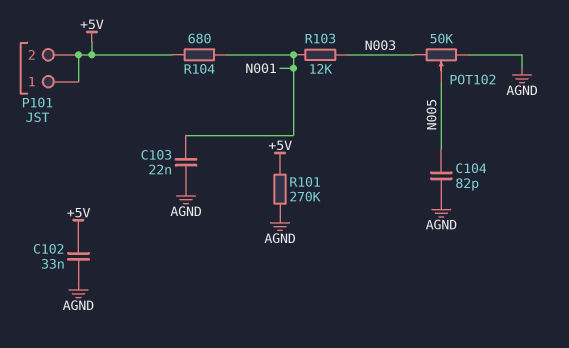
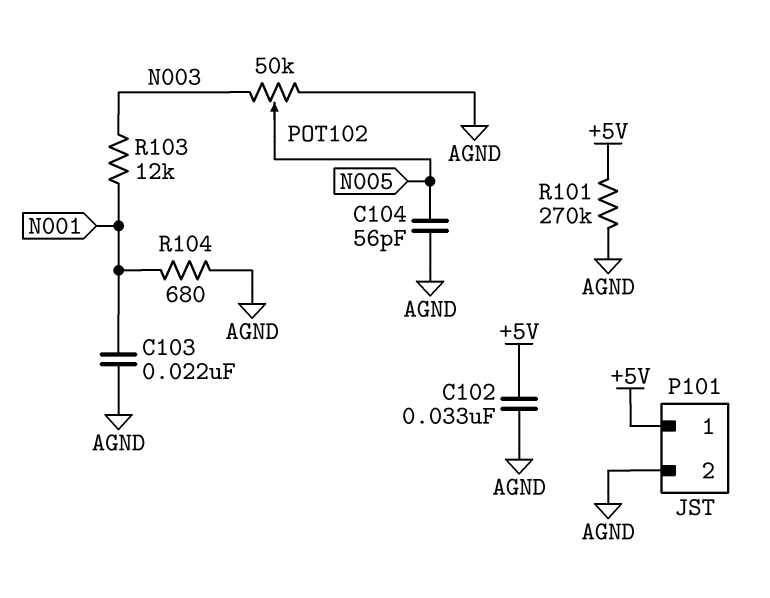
C104: 82pF (AGND, N005) -> 56pF (AGND, N005)
P101 pin 2: +5V -> AGND
R104: 680 (+5V, N001) -> 680 (AGND, N001)

